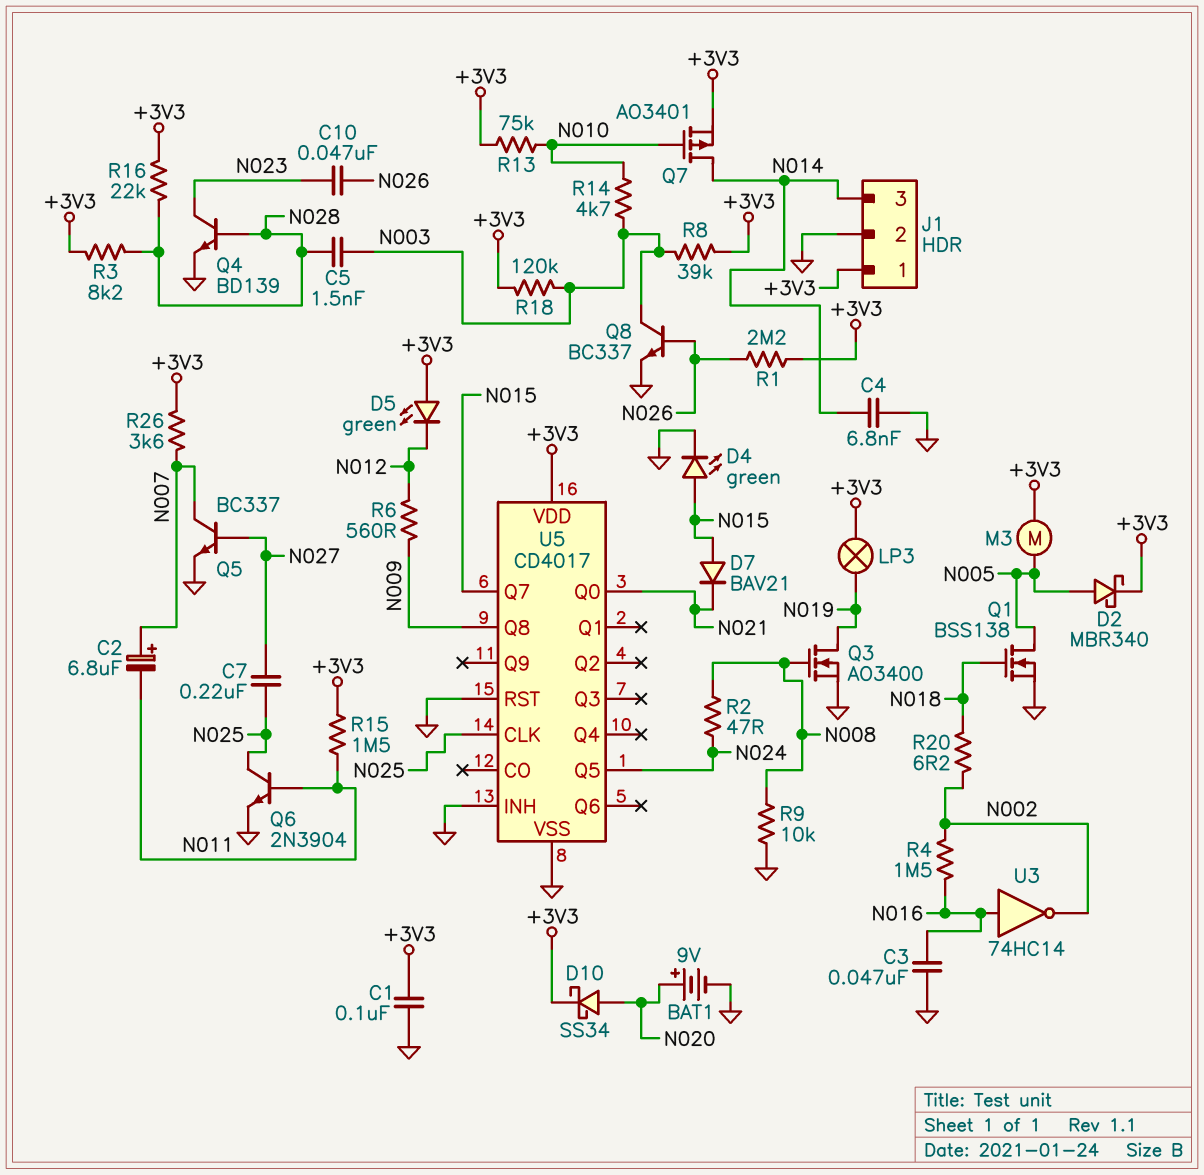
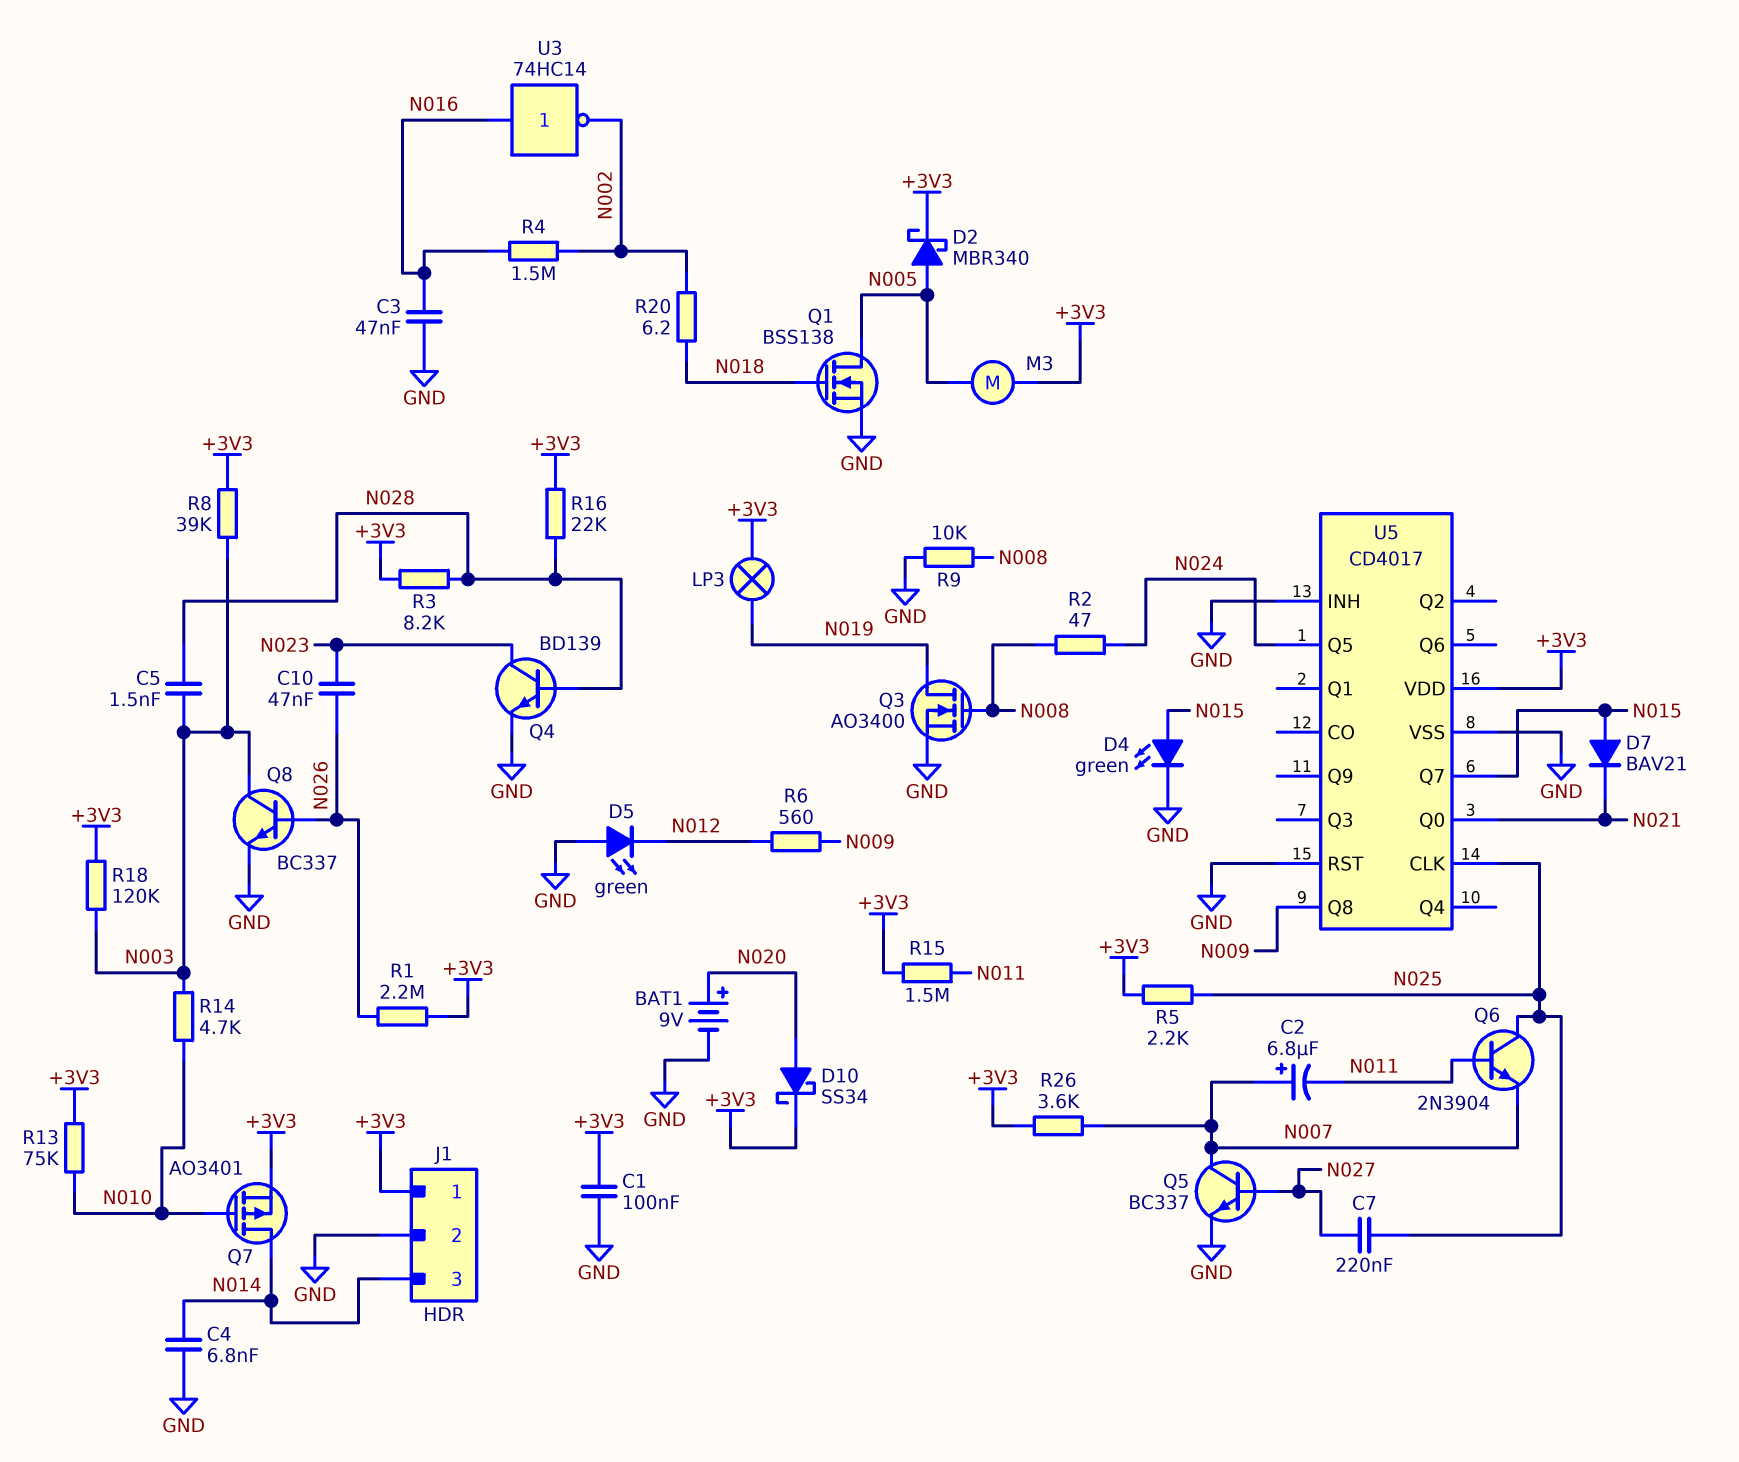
D5: LED green (A +3V3, K N012) -> LED green (A GND, K N012)
Q6: NPN 2N3904 (B N011, C N025, E GND) -> NPN 2N3904 (B N011, C N025, E N007)
R5: none -> 2.2k (+3V3, N025)

